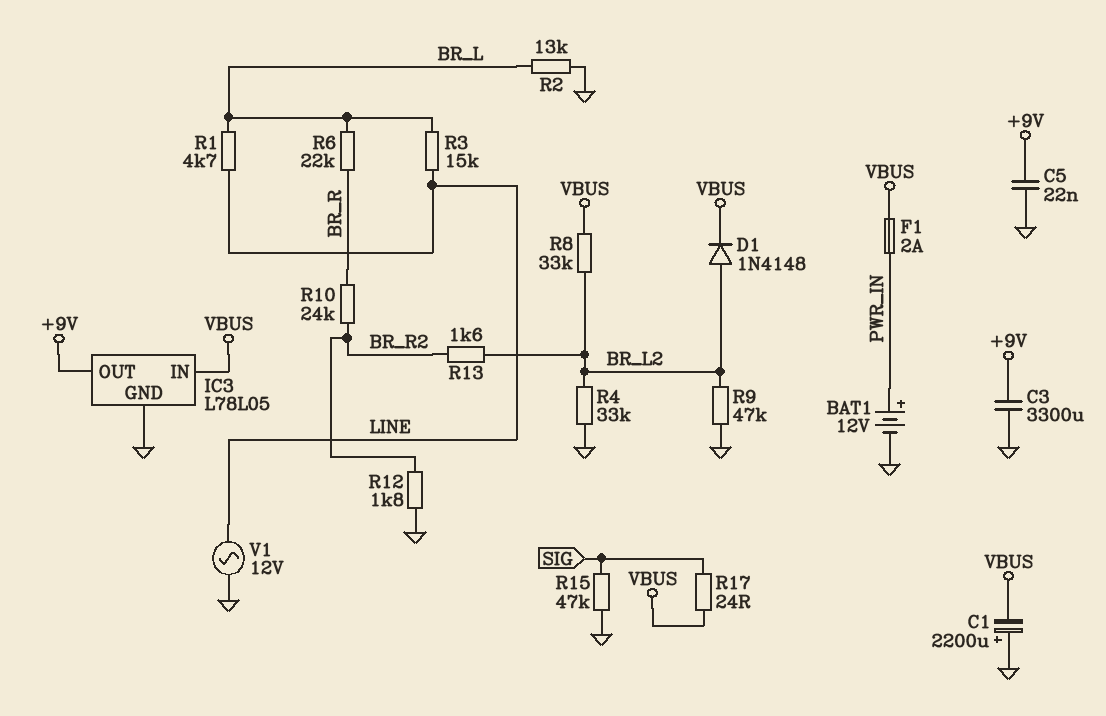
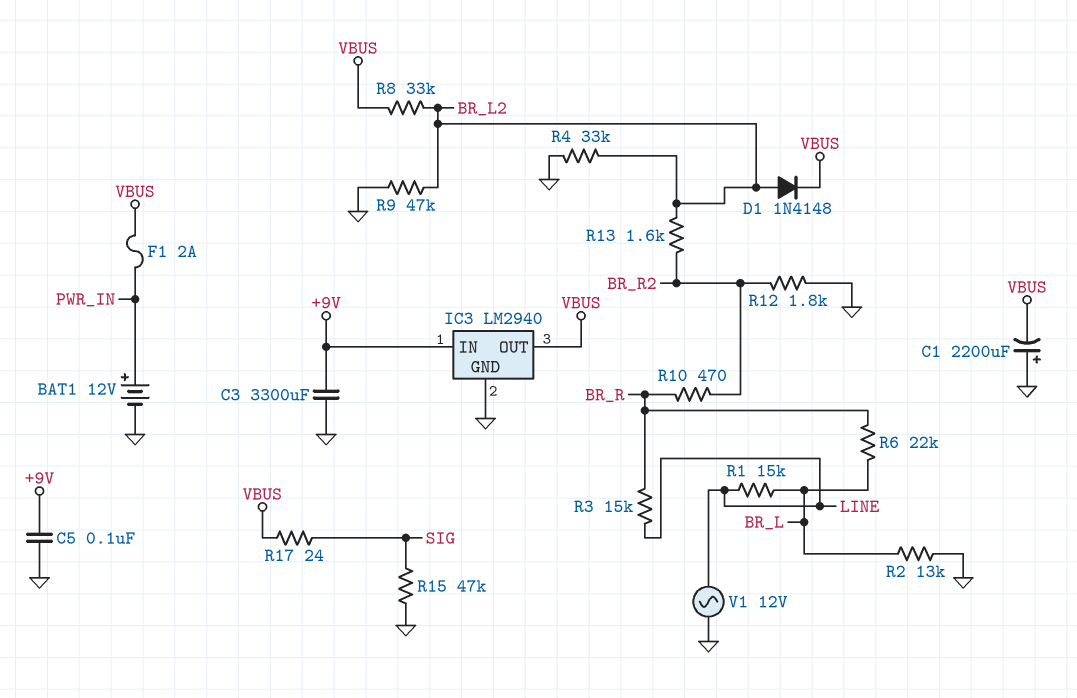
C5: 22nF (+9V, GND) -> 100nF (+9V, GND)
IC3: L78L05 -> LM2940
IC3 pin IN: VBUS -> +9V
IC3 pin OUT: +9V -> VBUS
R1: 4.7k (BR_L, LINE) -> 15k (BR_L, LINE)
R3: 15k (BR_L, LINE) -> 15k (BR_R, LINE)
R10: 24k (BR_R, BR_R2) -> 470 (BR_R, BR_R2)

